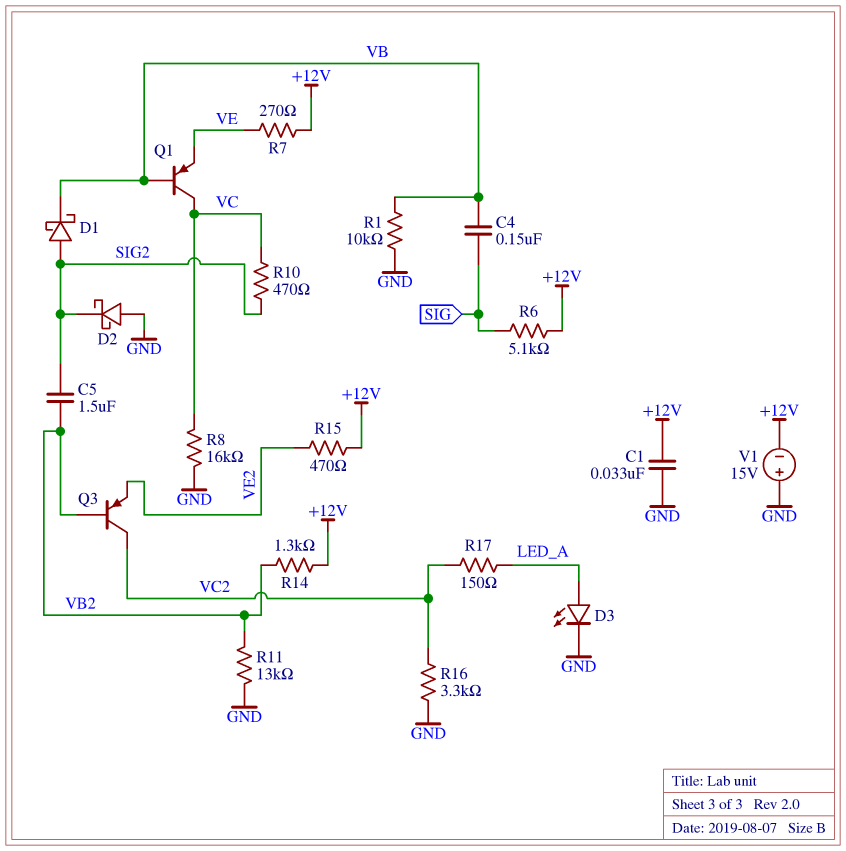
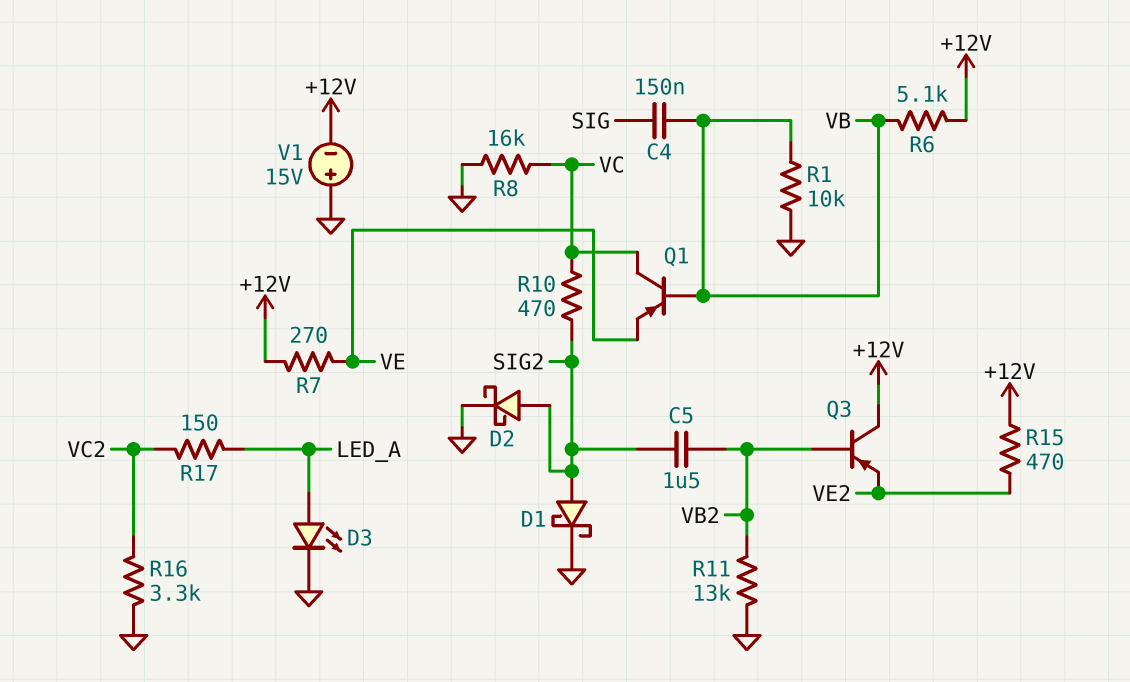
C1: 33nF (+12V, GND) -> none
D1: schottky (A SIG2, K VB) -> schottky (A SIG2, K GND)
D2: schottky (A GND, K SIG2) -> schottky (A SIG2, K GND)
Q3: PNP (B VB2, C VC2, E VE2) -> PNP (B VB2, C +12V, E VE2)
R6: 5.1k (+12V, SIG) -> 5.1k (+12V, VB)
R14: 1.3k (+12V, VB2) -> none

